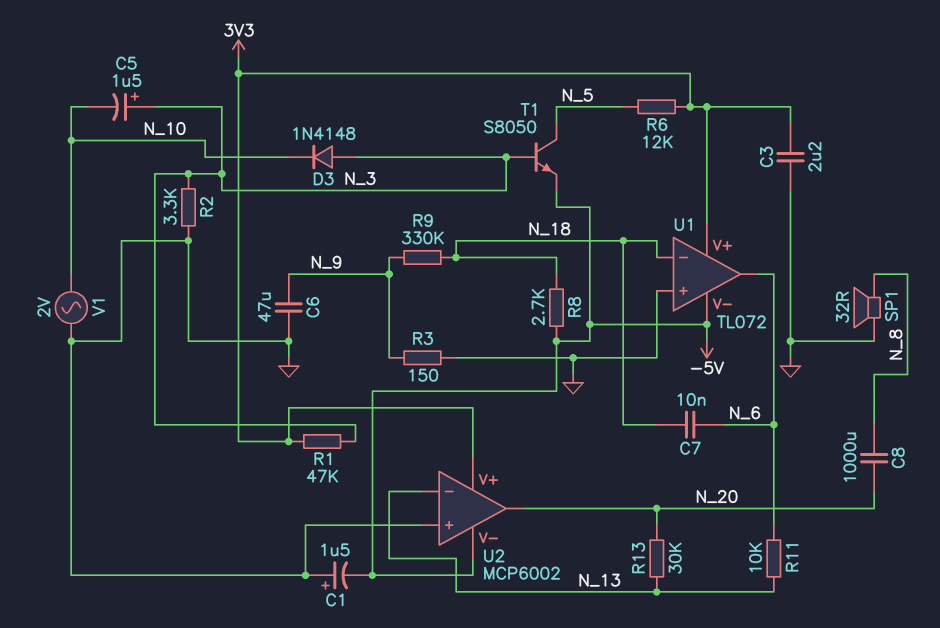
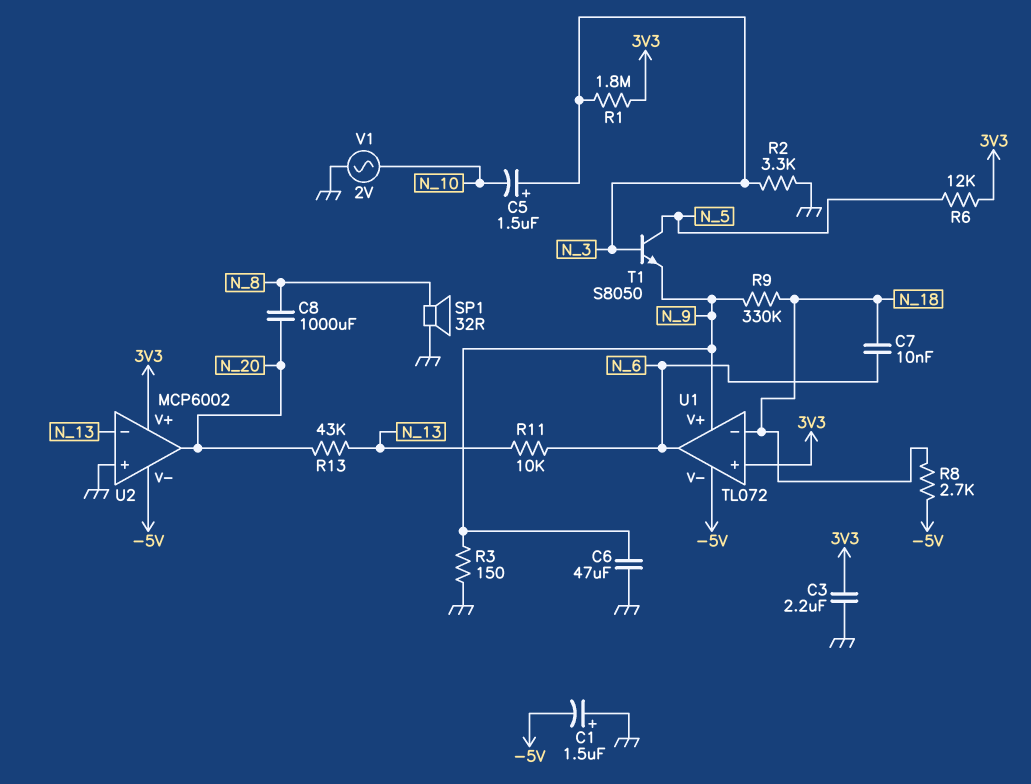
D3: diode 1N4148 (A N_3, K N_10) -> none
R1: 47k (3V3, N_3) -> 1.8M (3V3, N_3)
R13: 30k (N_13, N_20) -> 43k (N_13, N_20)
T1: NPN S8050 (B N_3, C N_5, E -5V) -> NPN S8050 (B N_3, C N_5, E N_9)
U1 pin V+: 3V3 -> N_9
U1 pin in+: GND -> 3V3

